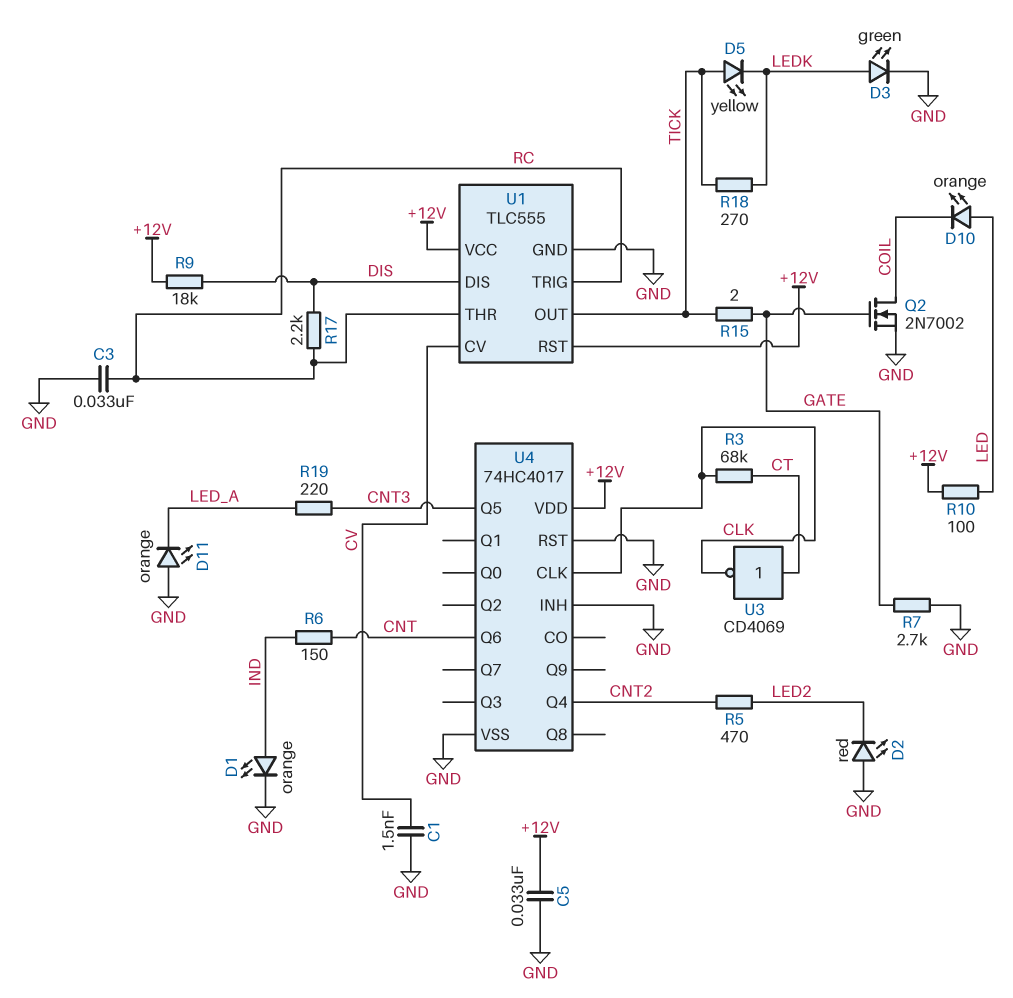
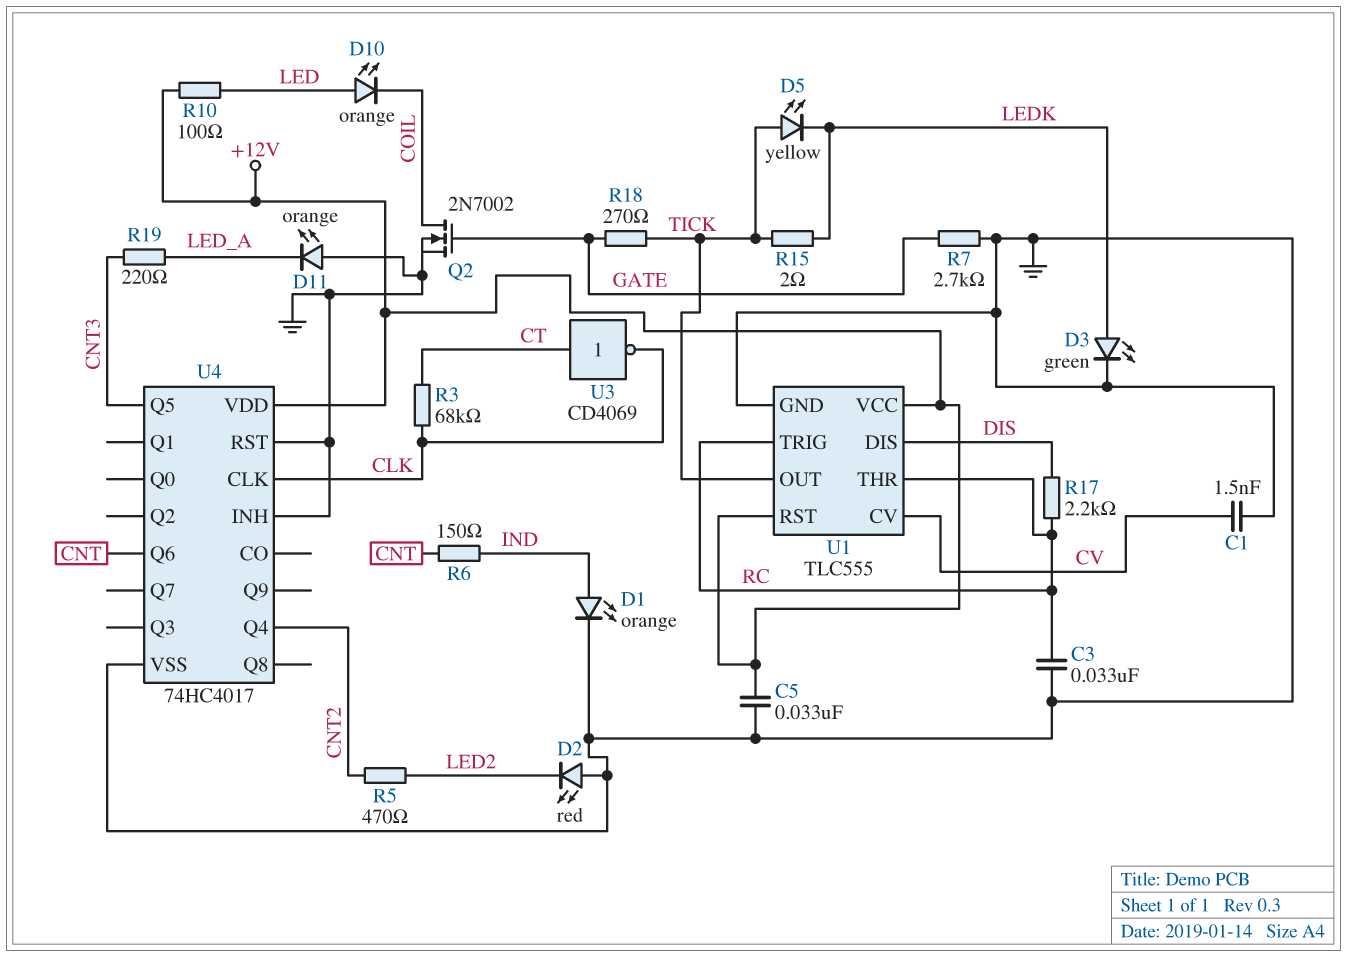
R9: 18k (+12V, DIS) -> none
R15: 2 (GATE, TICK) -> 2 (LEDK, TICK)
R18: 270 (LEDK, TICK) -> 270 (GATE, TICK)

